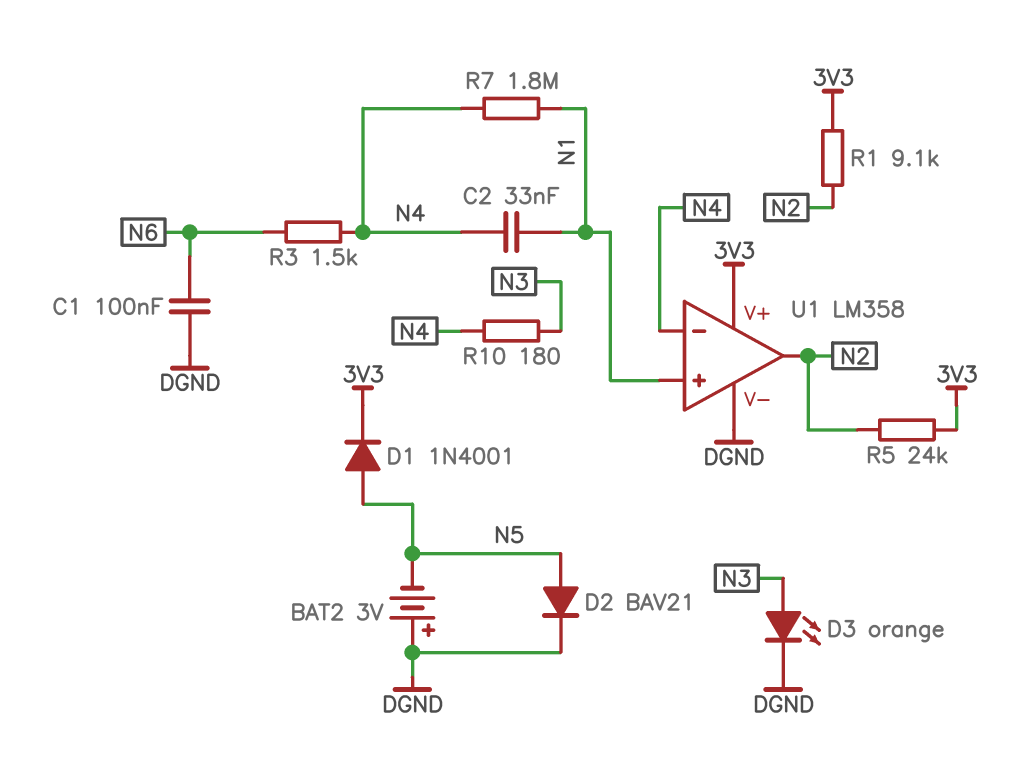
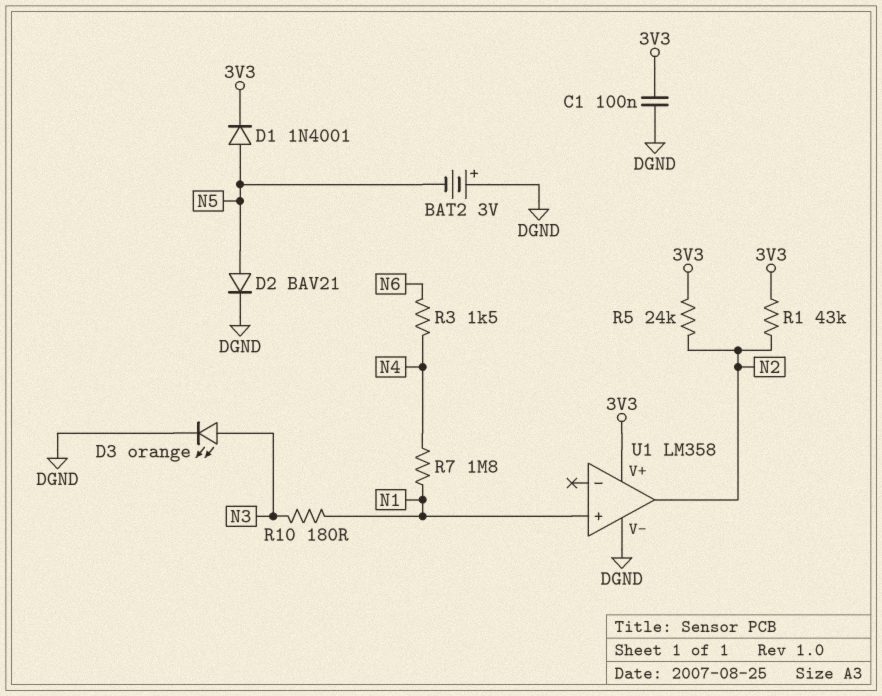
C1: 100nF (DGND, N6) -> 100nF (3V3, DGND)
C2: 33nF (N1, N4) -> none
R1: 9.1k (3V3, N2) -> 43k (3V3, N2)
R10: 180 (N3, N4) -> 180 (N1, N3)
U1 pin in-: N4 -> none

